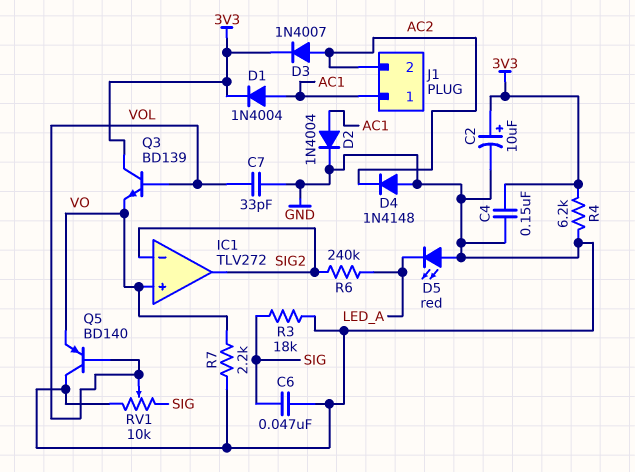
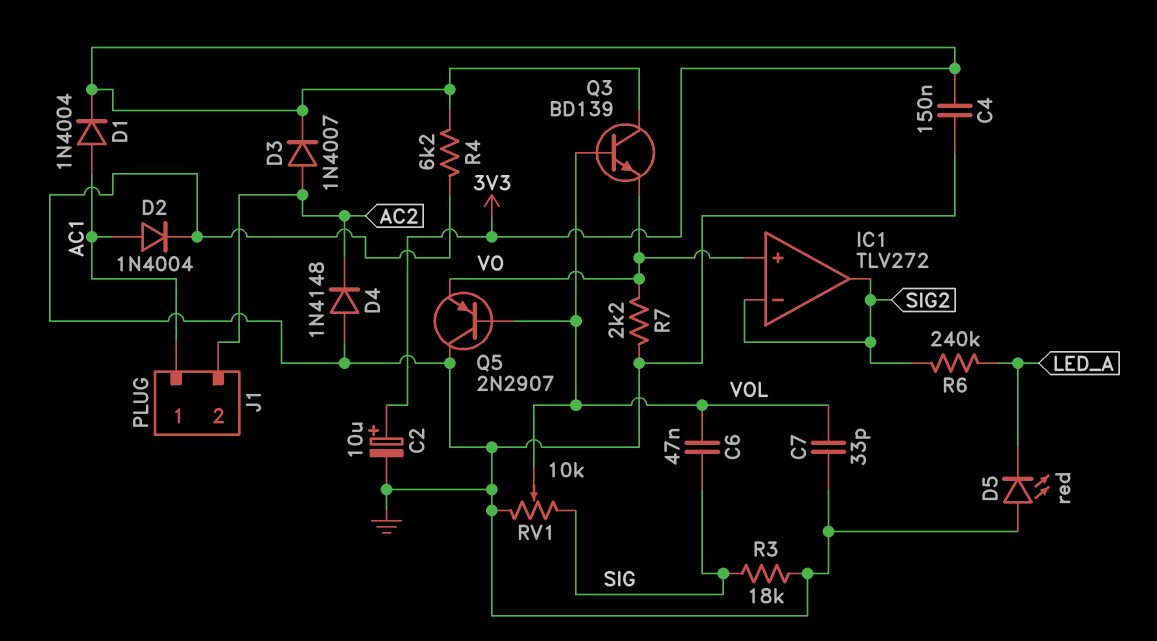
C6: 47nF (GND, SIG) -> 47nF (SIG, VOL)
Q5: PNP BD140 (B VOL, C GND, E VO) -> PNP 2N2907 (B VOL, C GND, E VO)

